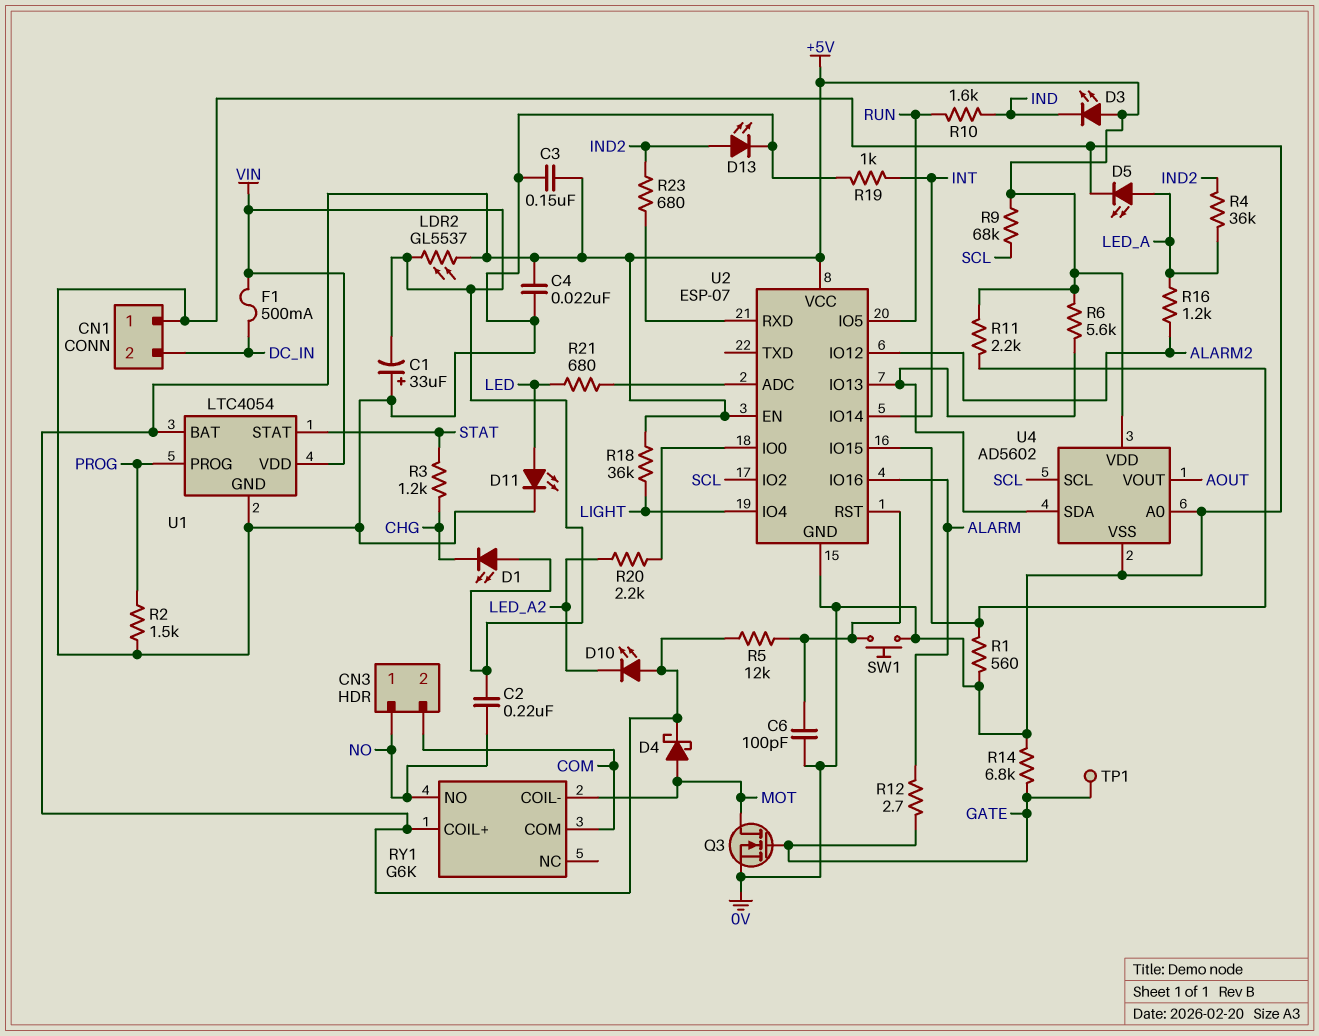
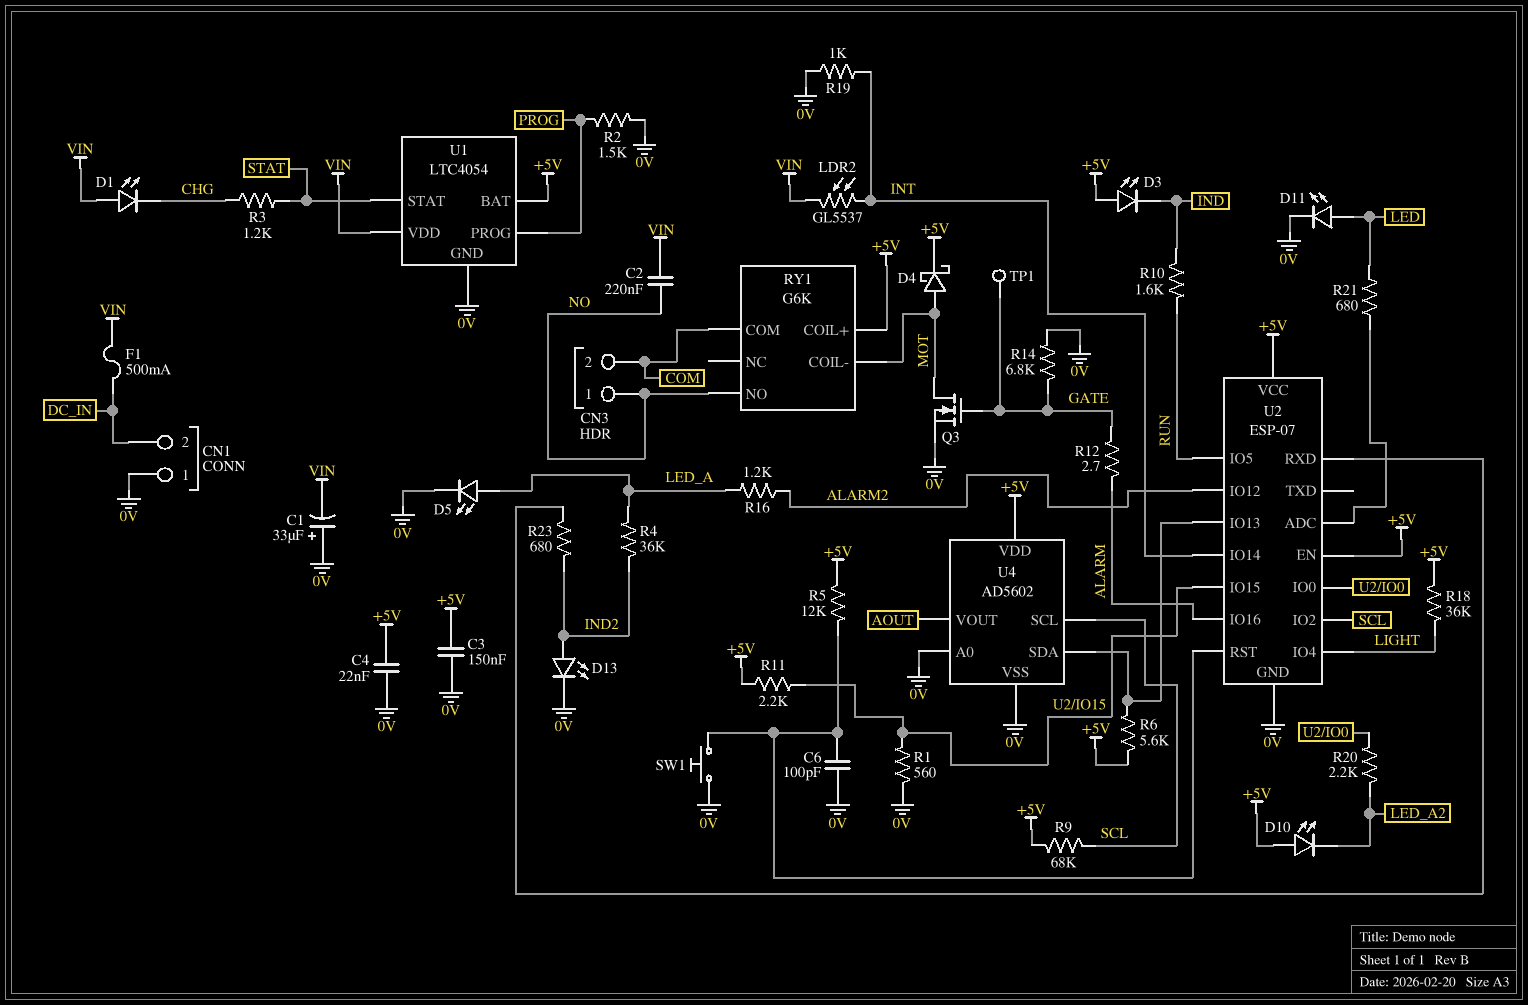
LDR2: GL5537 (+5V, VIN) -> GL5537 (INT, VIN)

